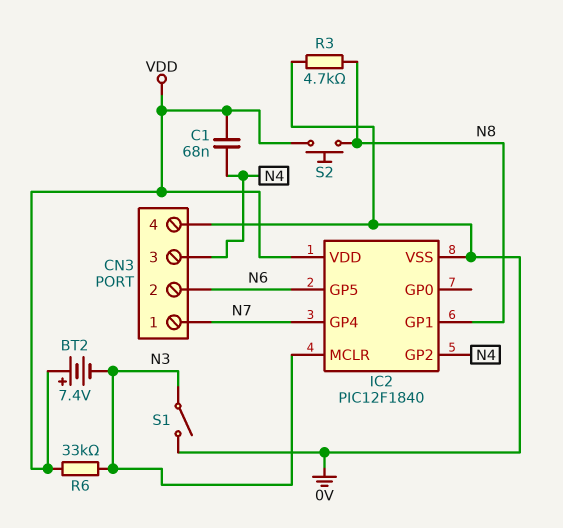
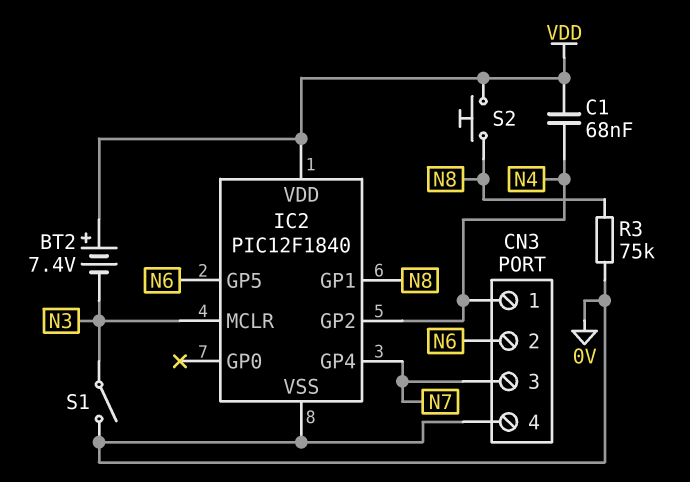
CN3 pin 1: N7 -> N4
CN3 pin 3: N4 -> N7
R3: 4.7k (0V, N8) -> 75k (0V, N8)
R6: 33k (N3, VDD) -> none

